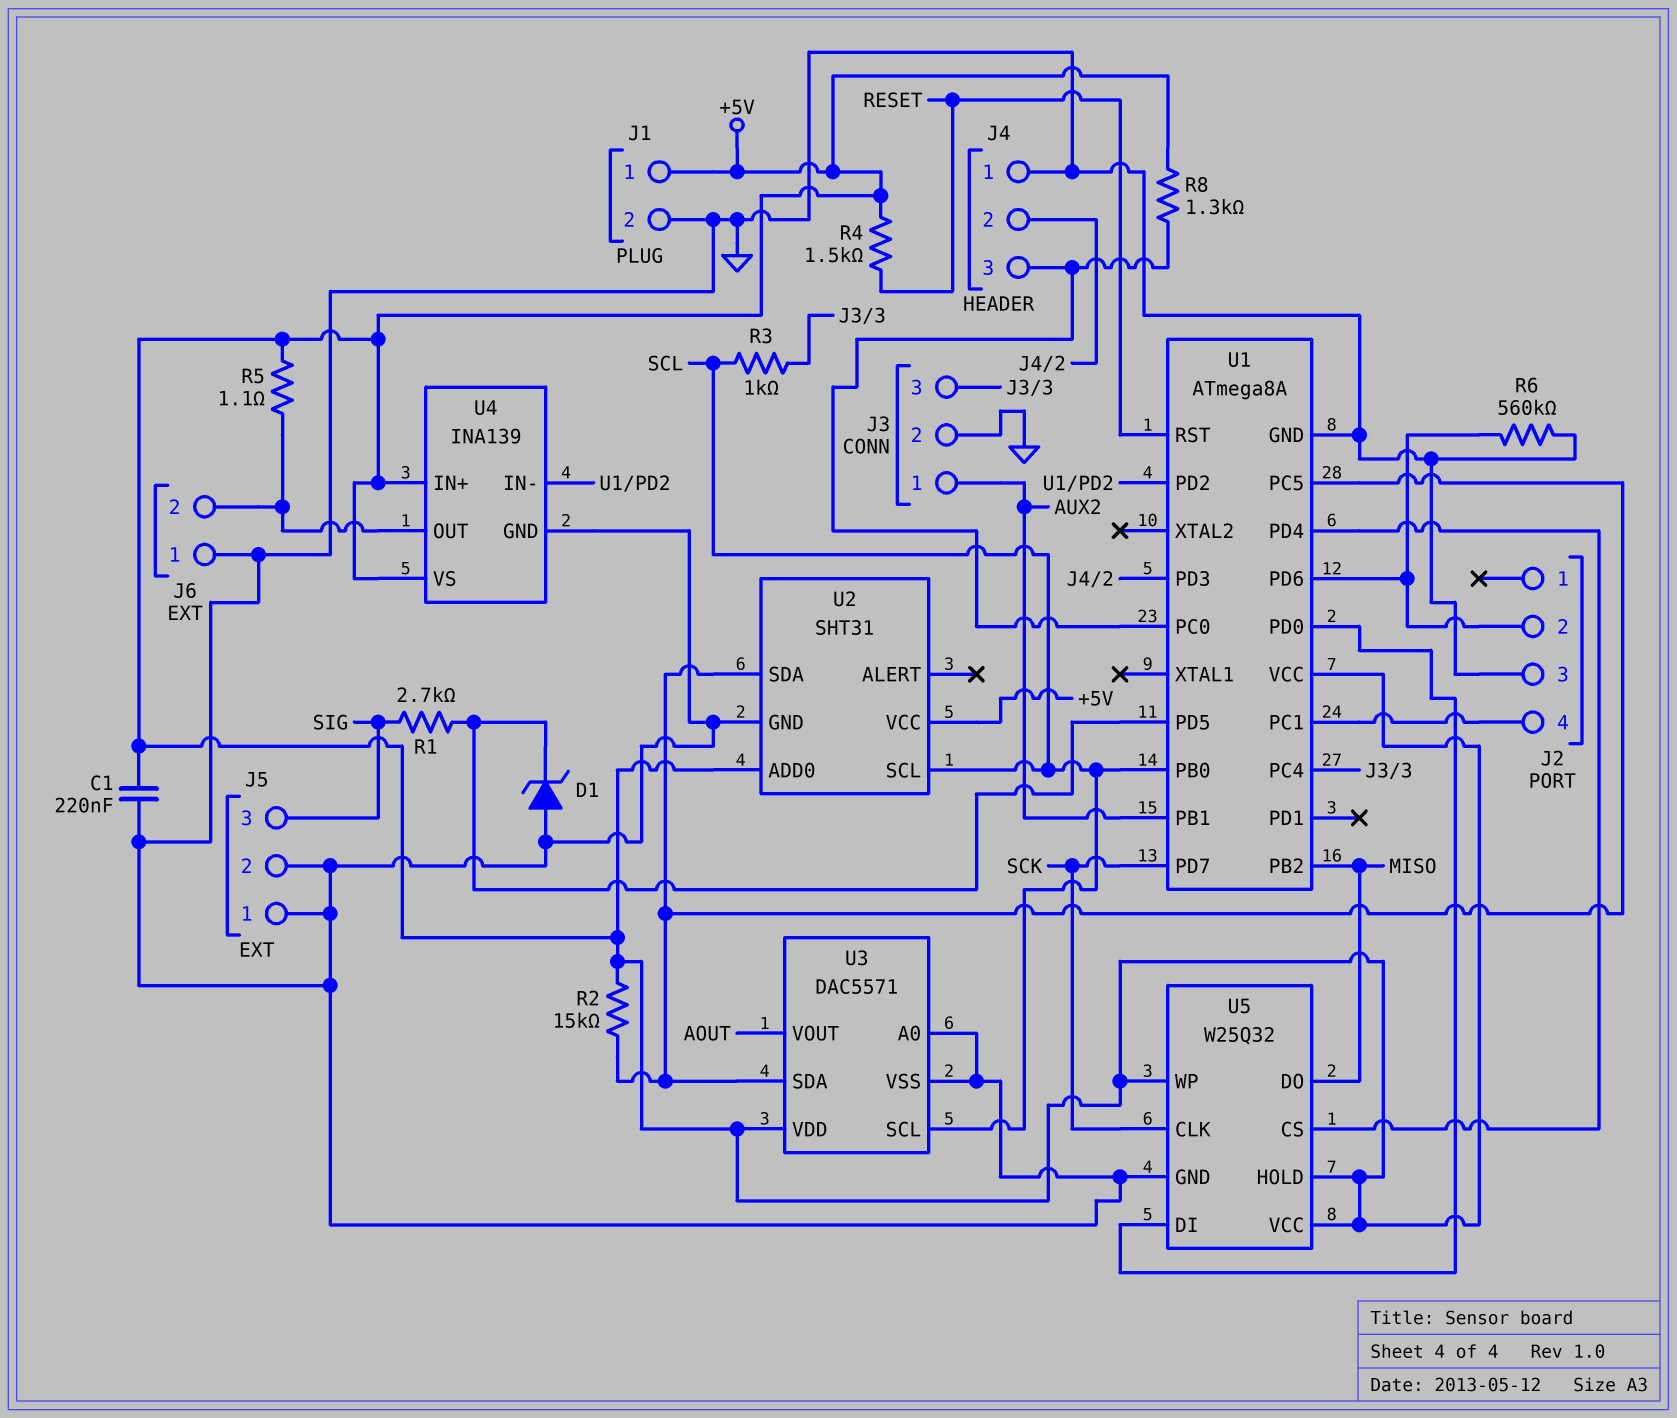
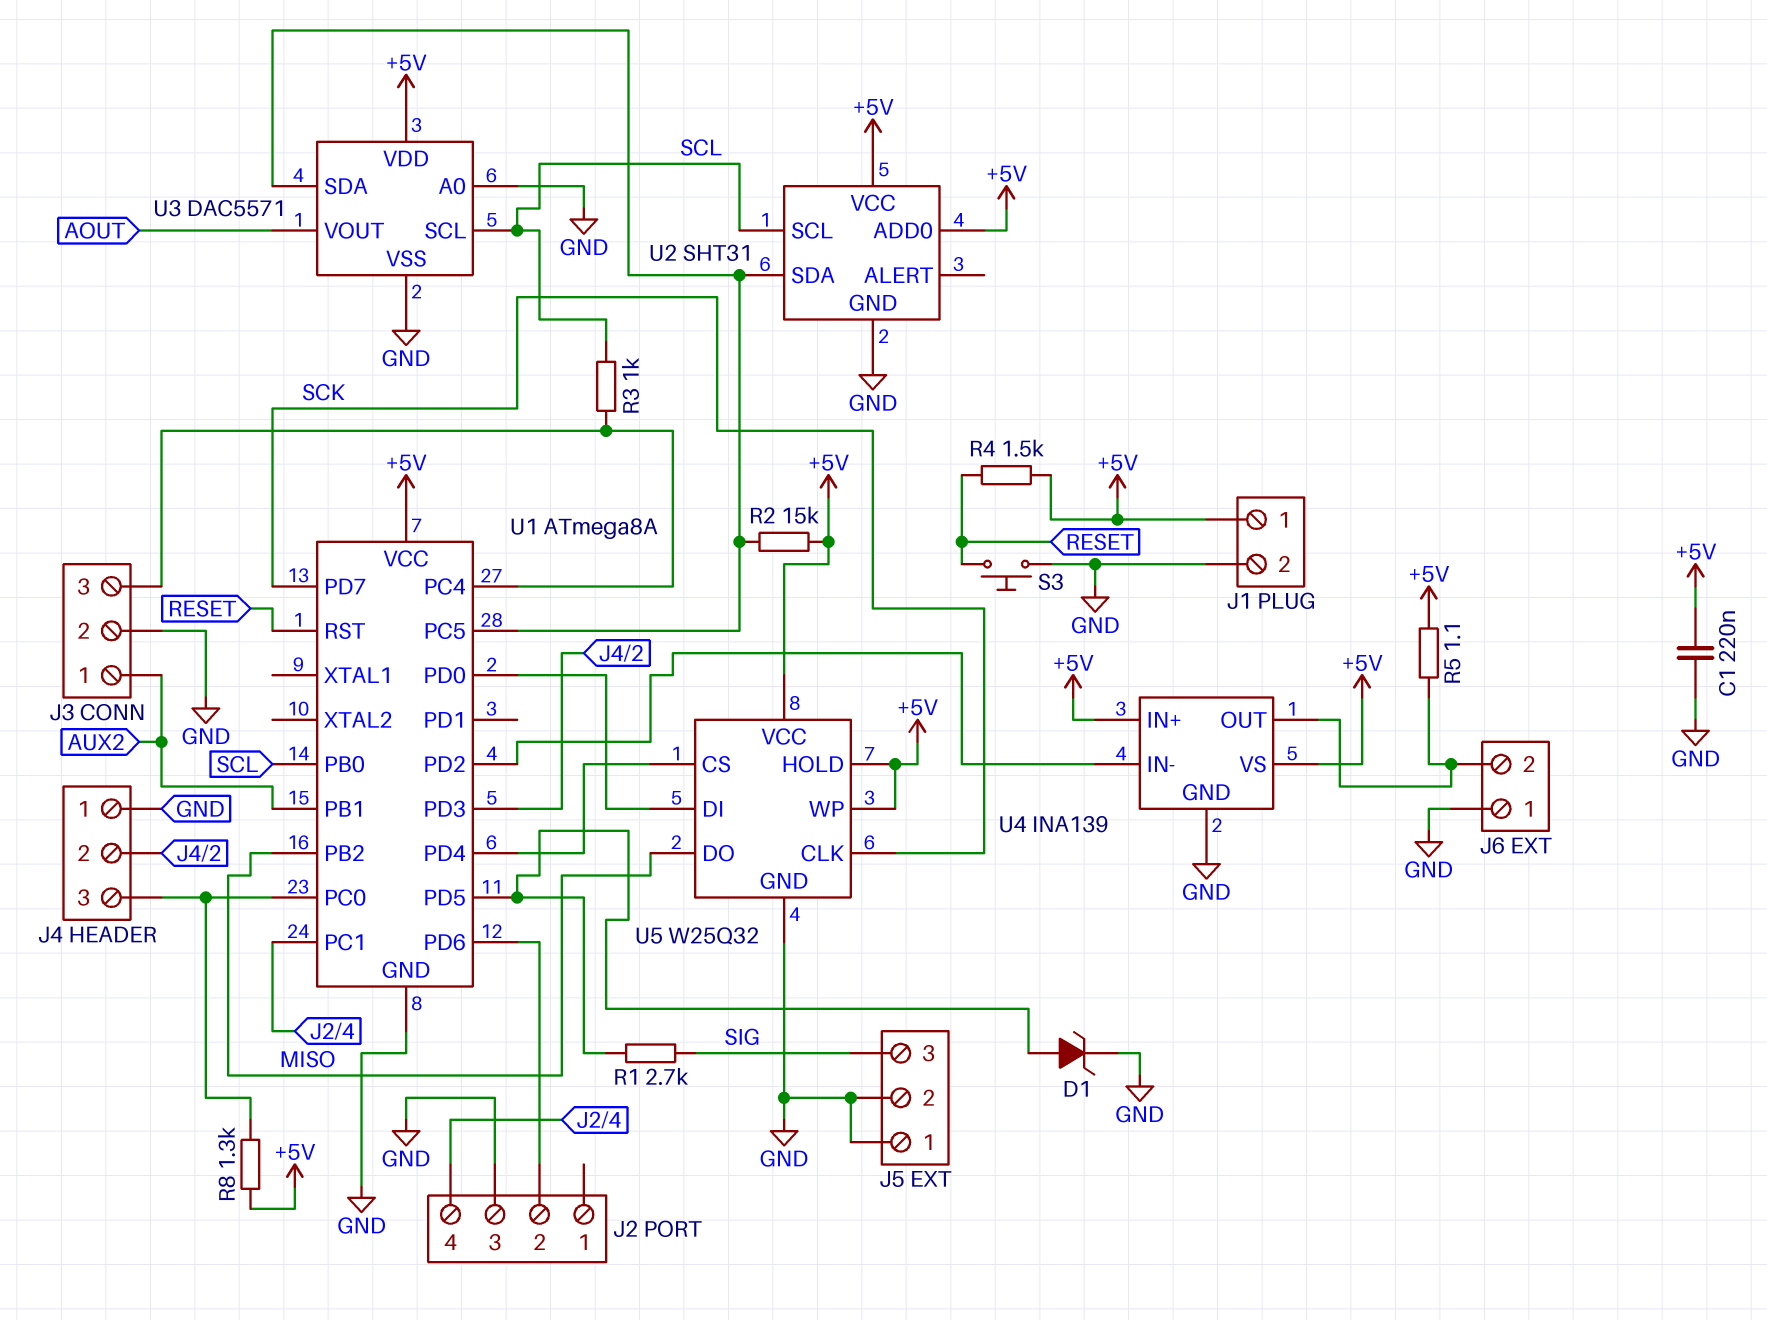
D1: zener (A GND, K U1/PD5) -> zener (A U1/PD5, K GND)
R6: 560k (GND, J2/2) -> none
S3: none -> button (GND, RESET)

